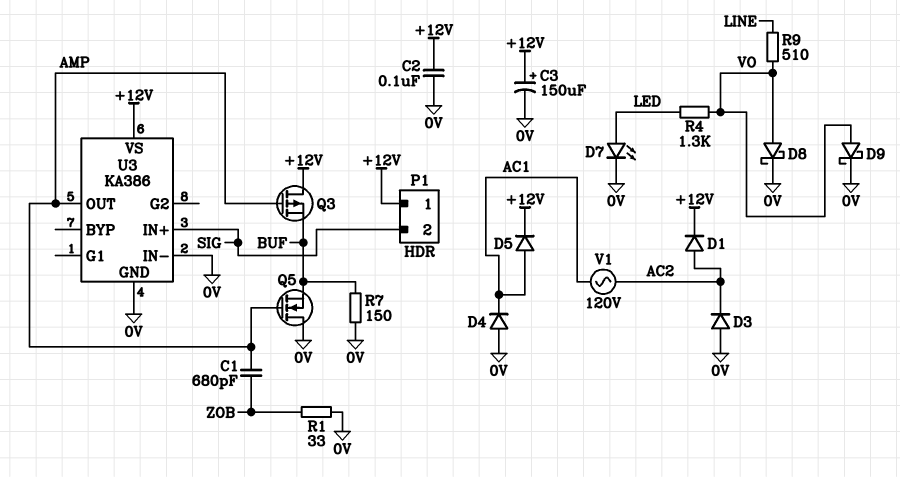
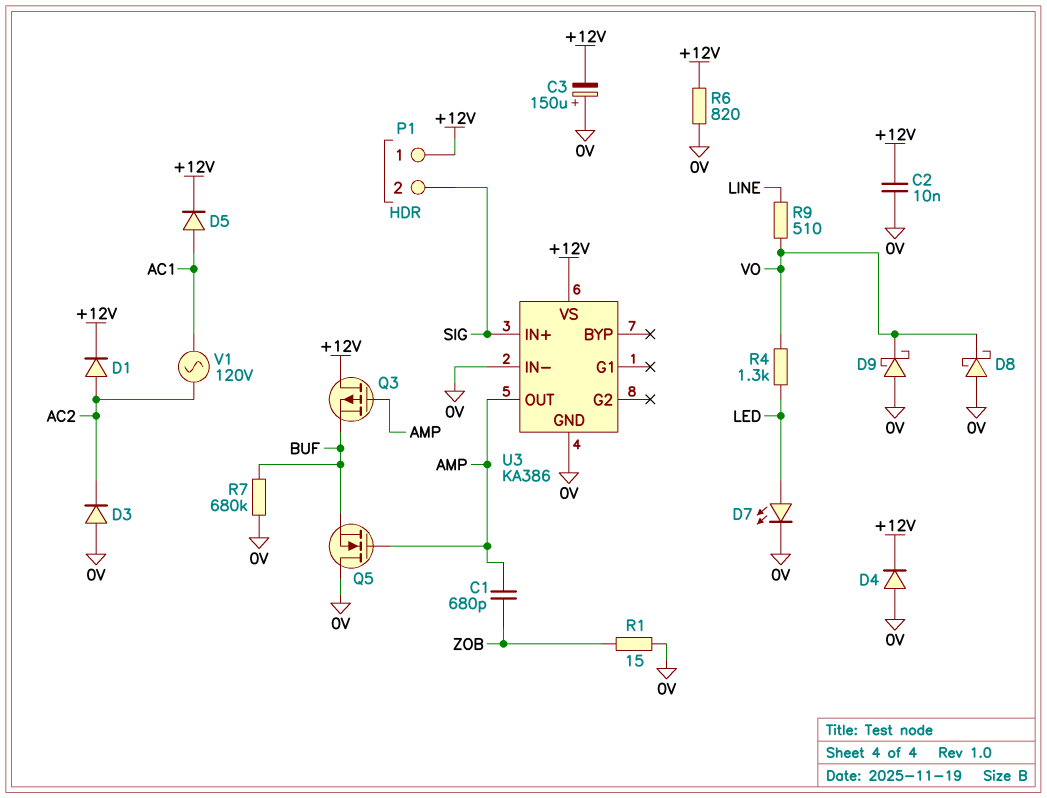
C2: 100nF (+12V, 0V) -> 10nF (+12V, 0V)
C3: 150uF (plus +12V, minus 0V) -> 150uF (plus 0V, minus +12V)
D4: diode (A 0V, K AC1) -> diode (A 0V, K +12V)
D8: schottky (A VO, K 0V) -> schottky (A 0V, K VO)
D9: schottky (A VO, K 0V) -> schottky (A 0V, K VO)
R1: 33 (0V, ZOB) -> 15 (0V, ZOB)
R6: none -> 820 (+12V, 0V)
R7: 150 (0V, BUF) -> 680k (0V, BUF)

